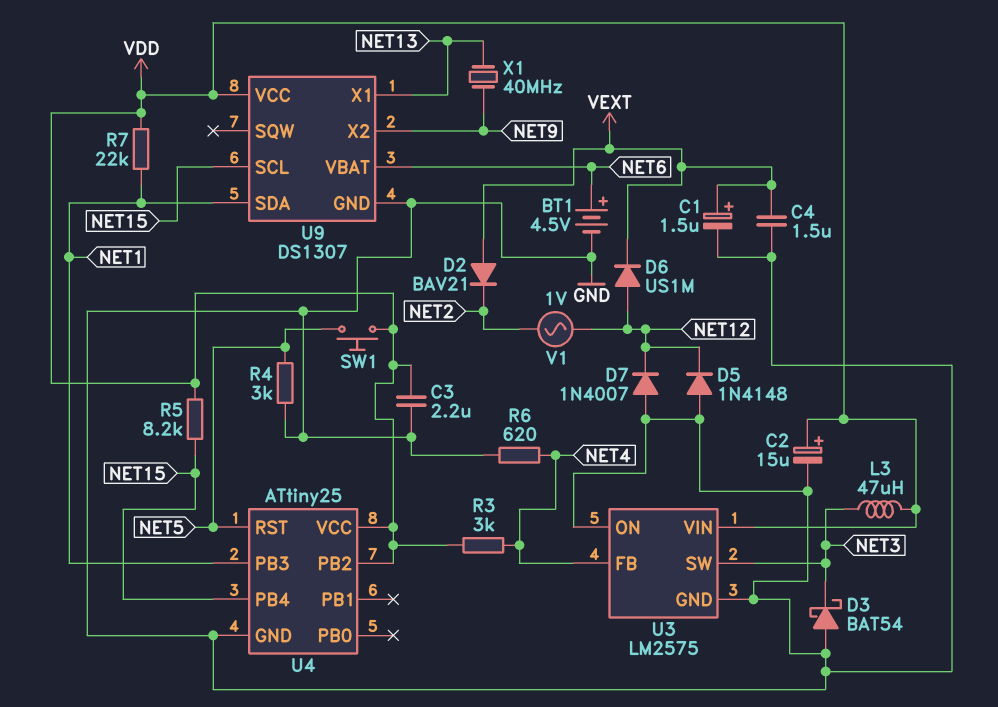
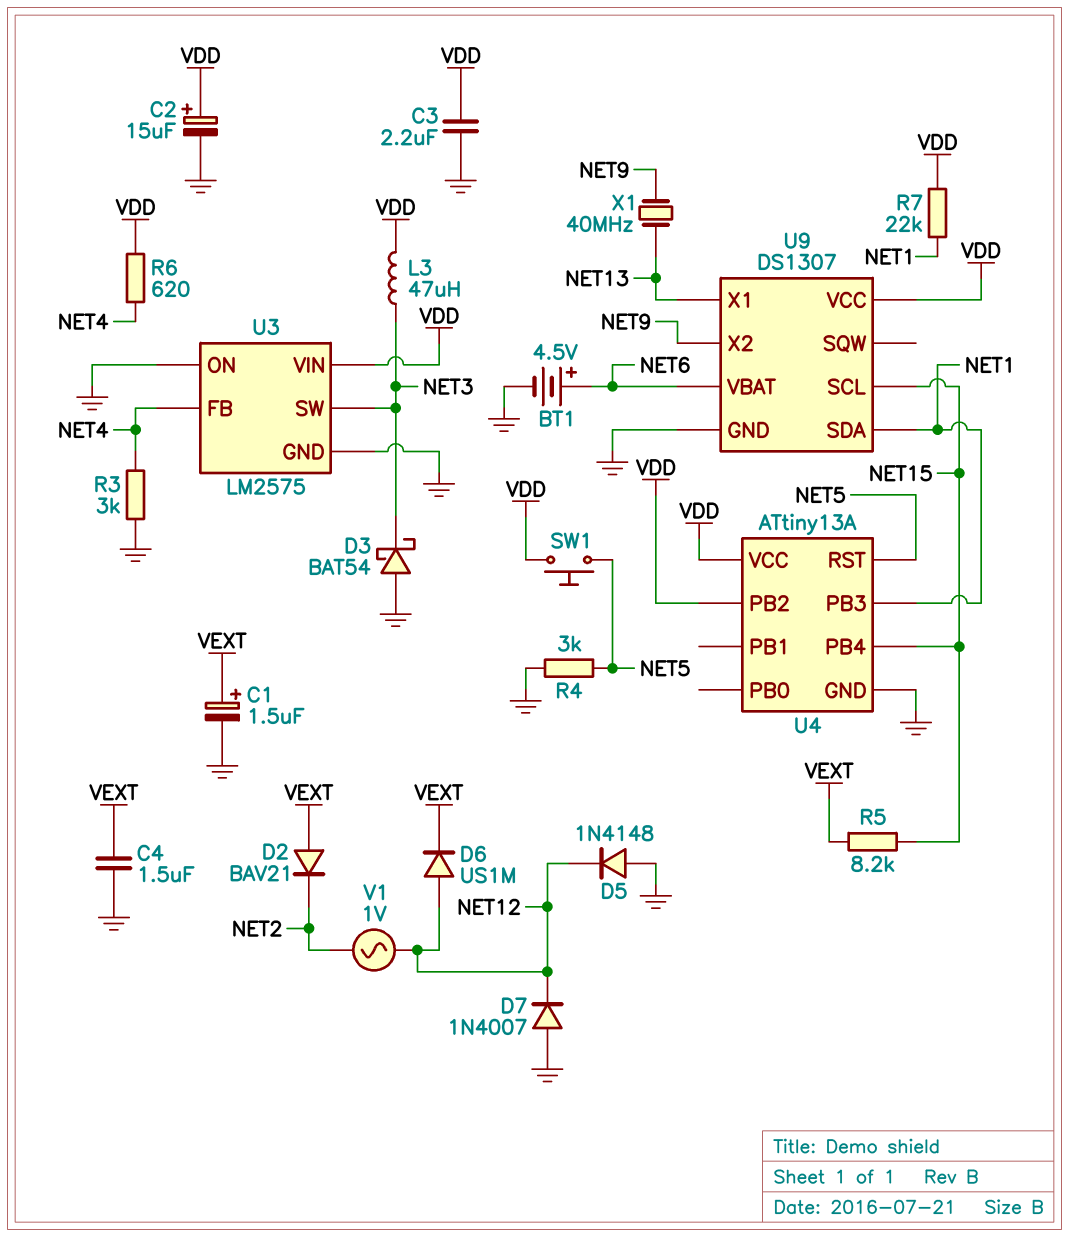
R3: 3k (NET4, VDD) -> 3k (GND, NET4)
R5: 8.2k (NET15, VDD) -> 8.2k (NET15, VEXT)
R6: 620 (GND, NET4) -> 620 (NET4, VDD)
U4: ATtiny25 -> ATtiny13A

